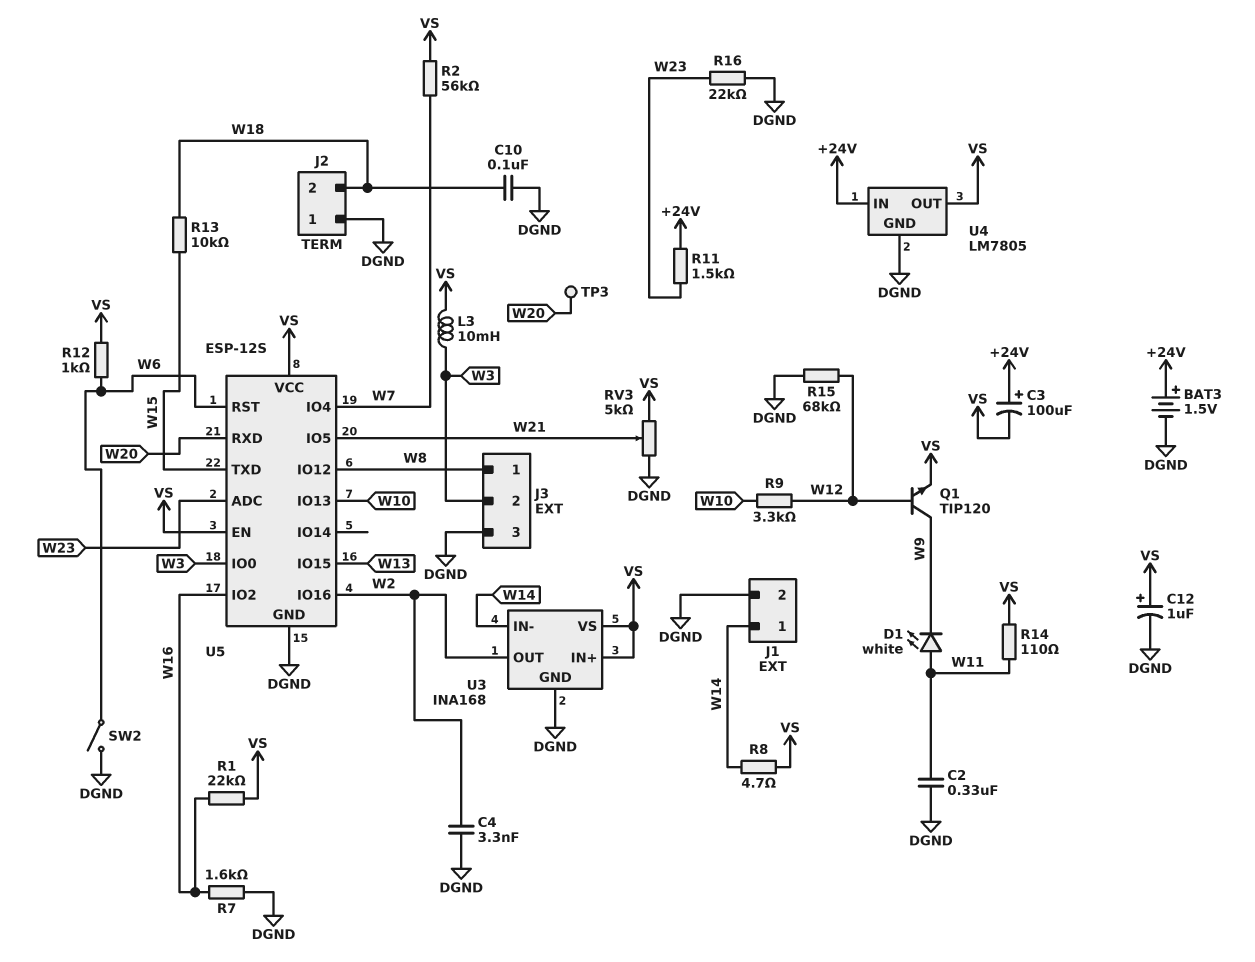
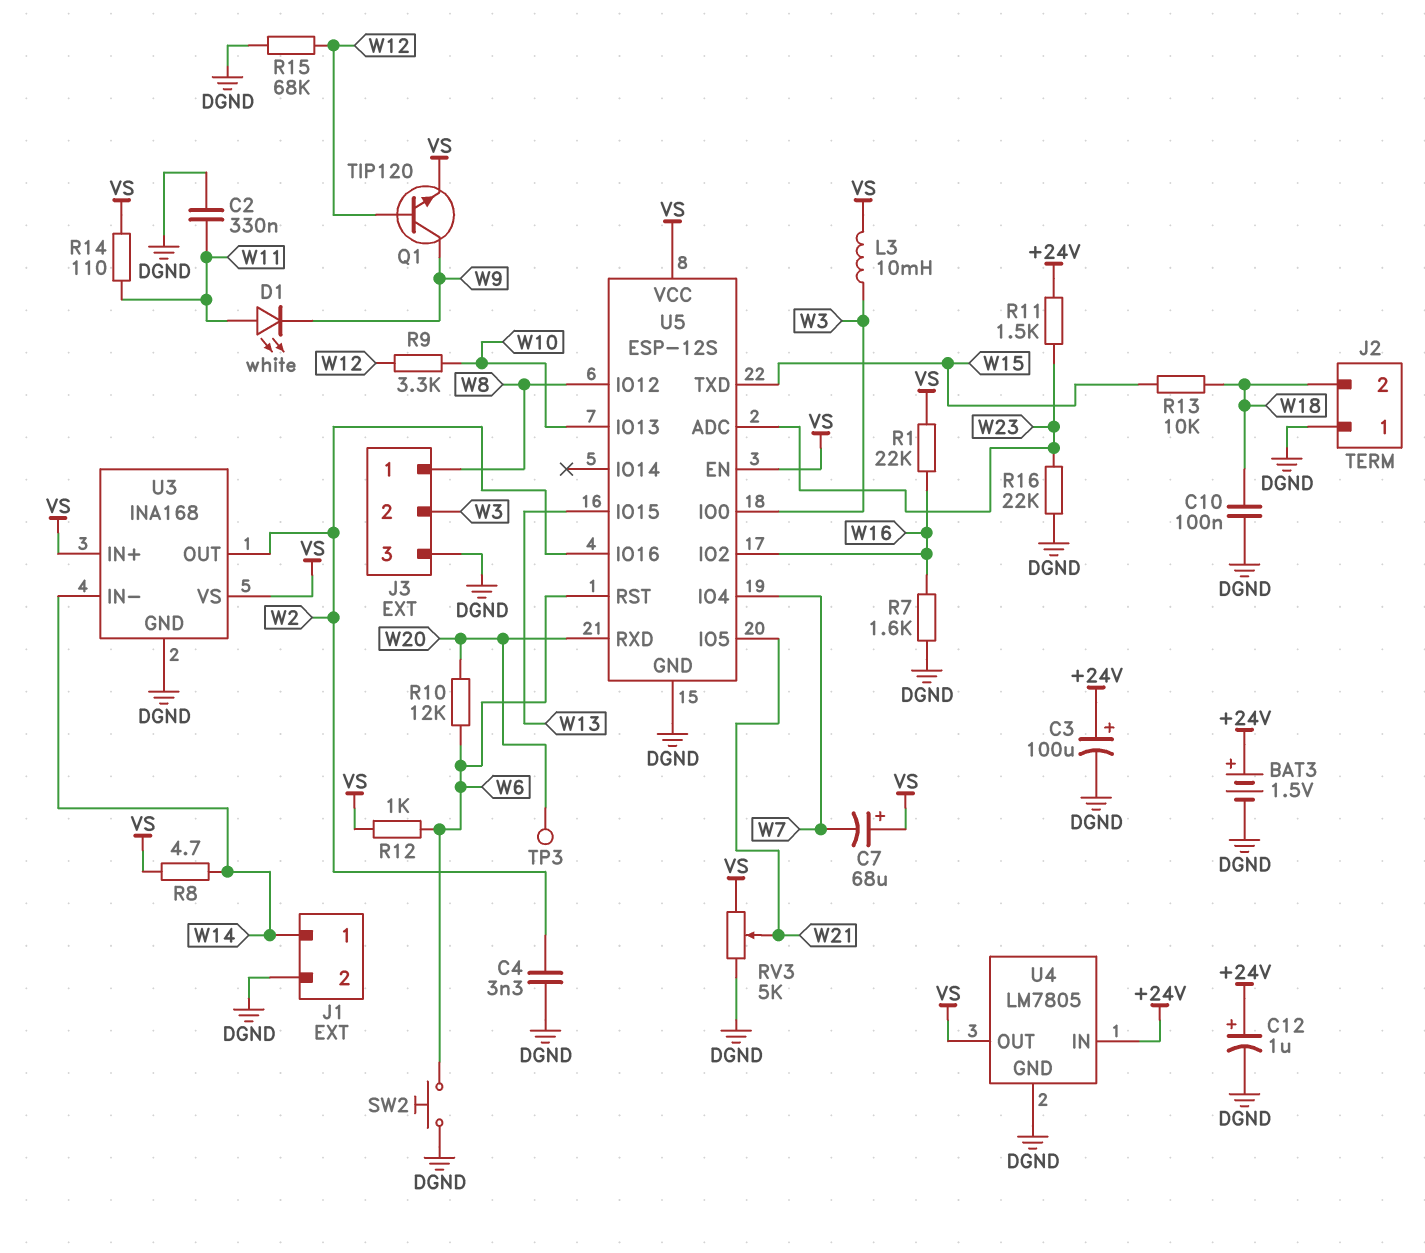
C3: 100uF (plus +24V, minus VS) -> 100uF (plus +24V, minus DGND)
C7: none -> 68uF (plus VS, minus W7)
C12: 1uF (plus VS, minus DGND) -> 1uF (plus +24V, minus DGND)
R2: 56k (VS, W7) -> none
R10: none -> 12k (W6, W20)
SW2: switch (DGND, W6) -> button (DGND, W6)

